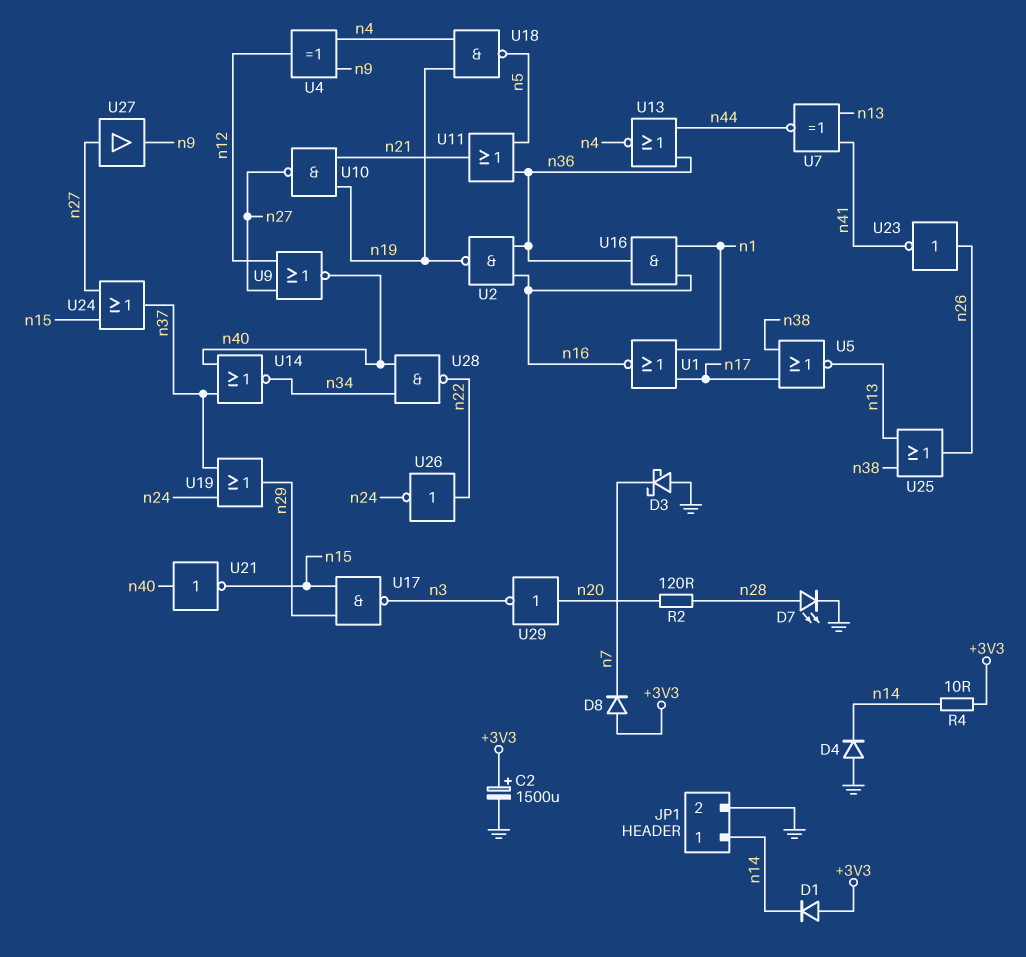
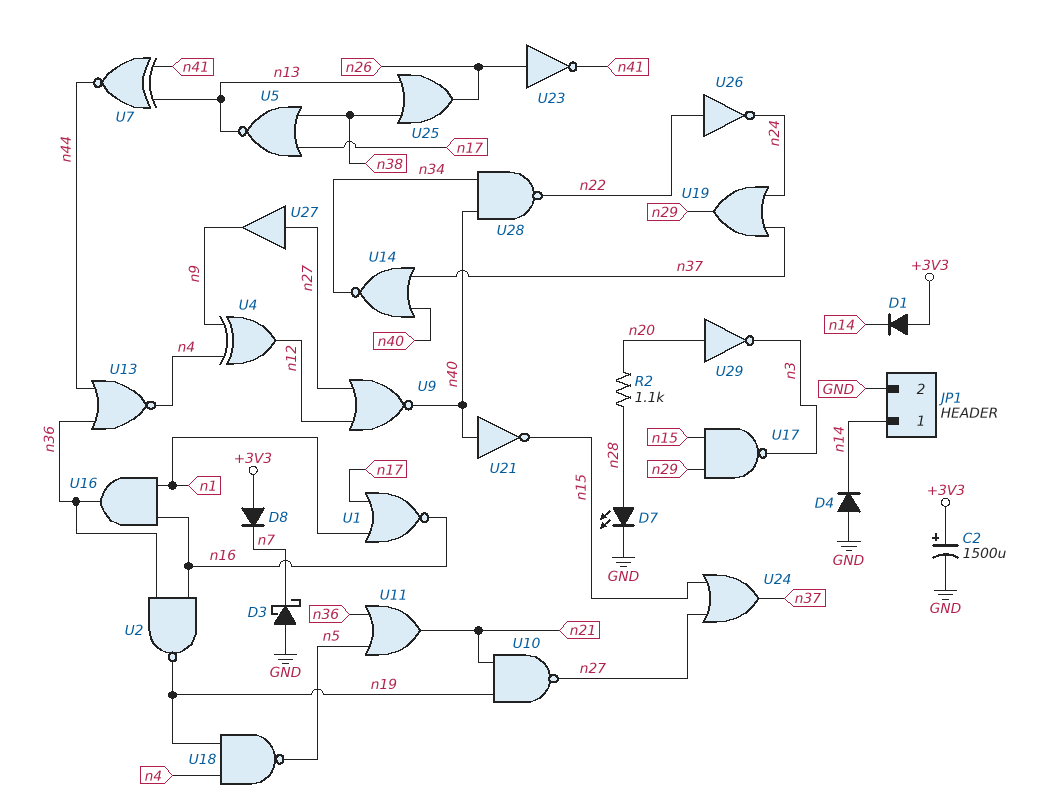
R2: 120 (n20, n28) -> 1.1k (n20, n28)
R4: 10 (+3V3, n14) -> none

